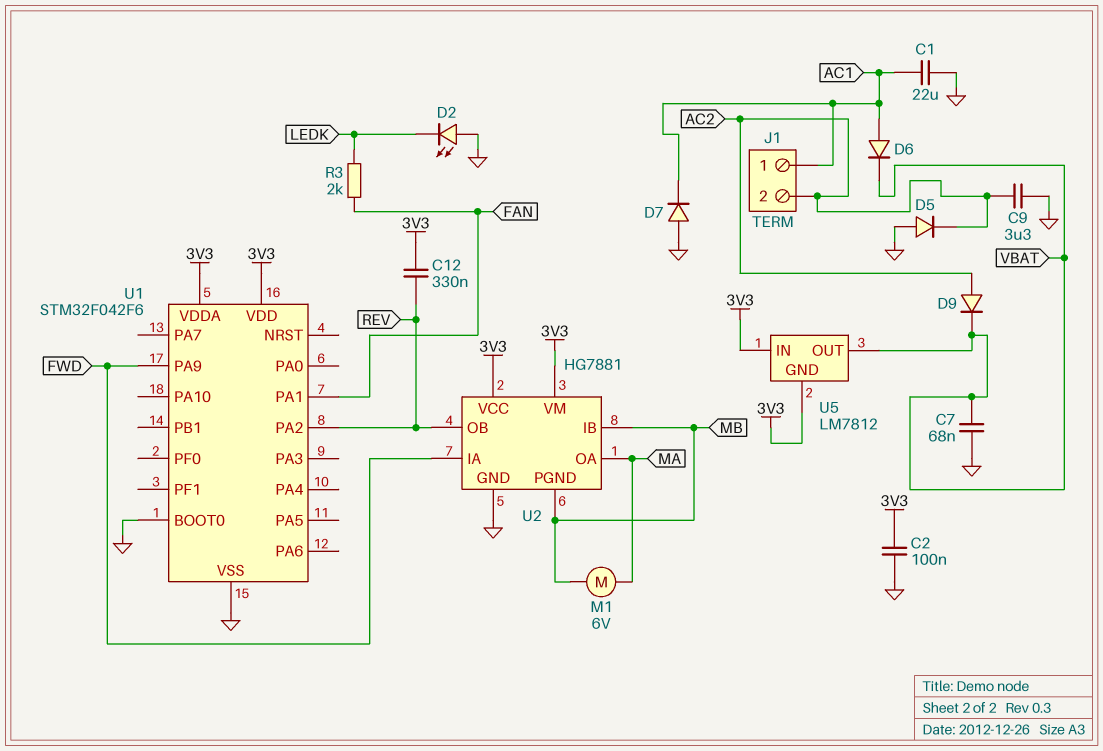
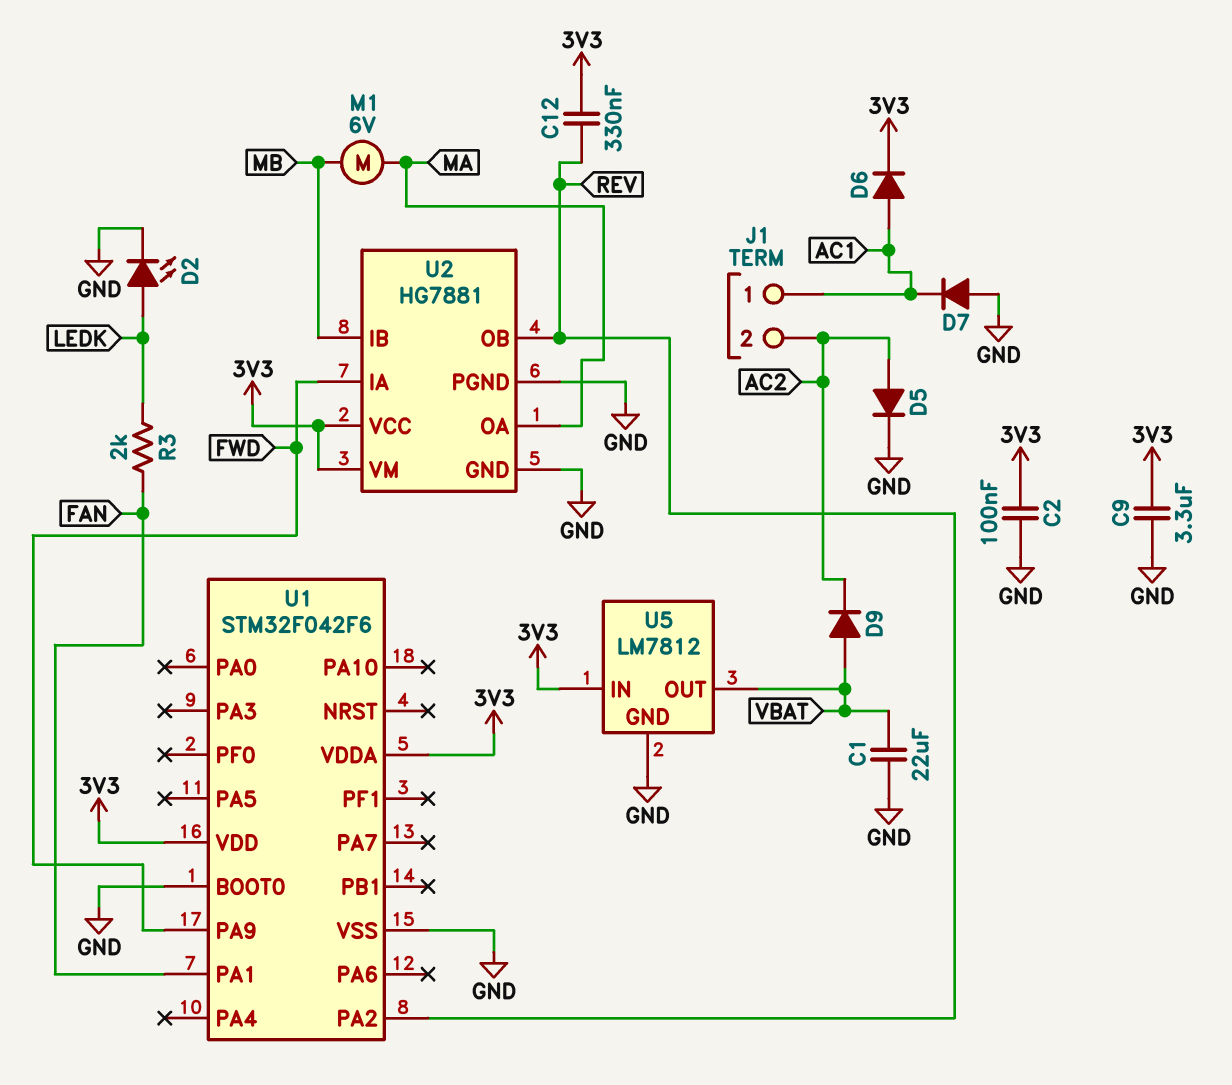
C1: 22uF (AC1, GND) -> 22uF (GND, VBAT)
C7: 68nF (GND, VBAT) -> none
C9: 3.3uF (AC2, GND) -> 3.3uF (3V3, GND)
D2: LED (A GND, K LEDK) -> LED (A LEDK, K GND)
D5: diode (A GND, K AC2) -> diode (A AC2, K GND)
D6: diode (A AC1, K VBAT) -> diode (A AC1, K 3V3)
D9: diode (A AC2, K VBAT) -> diode (A VBAT, K AC2)
U2 pin PGND: MB -> GND
U5 pin GND: 3V3 -> GND

